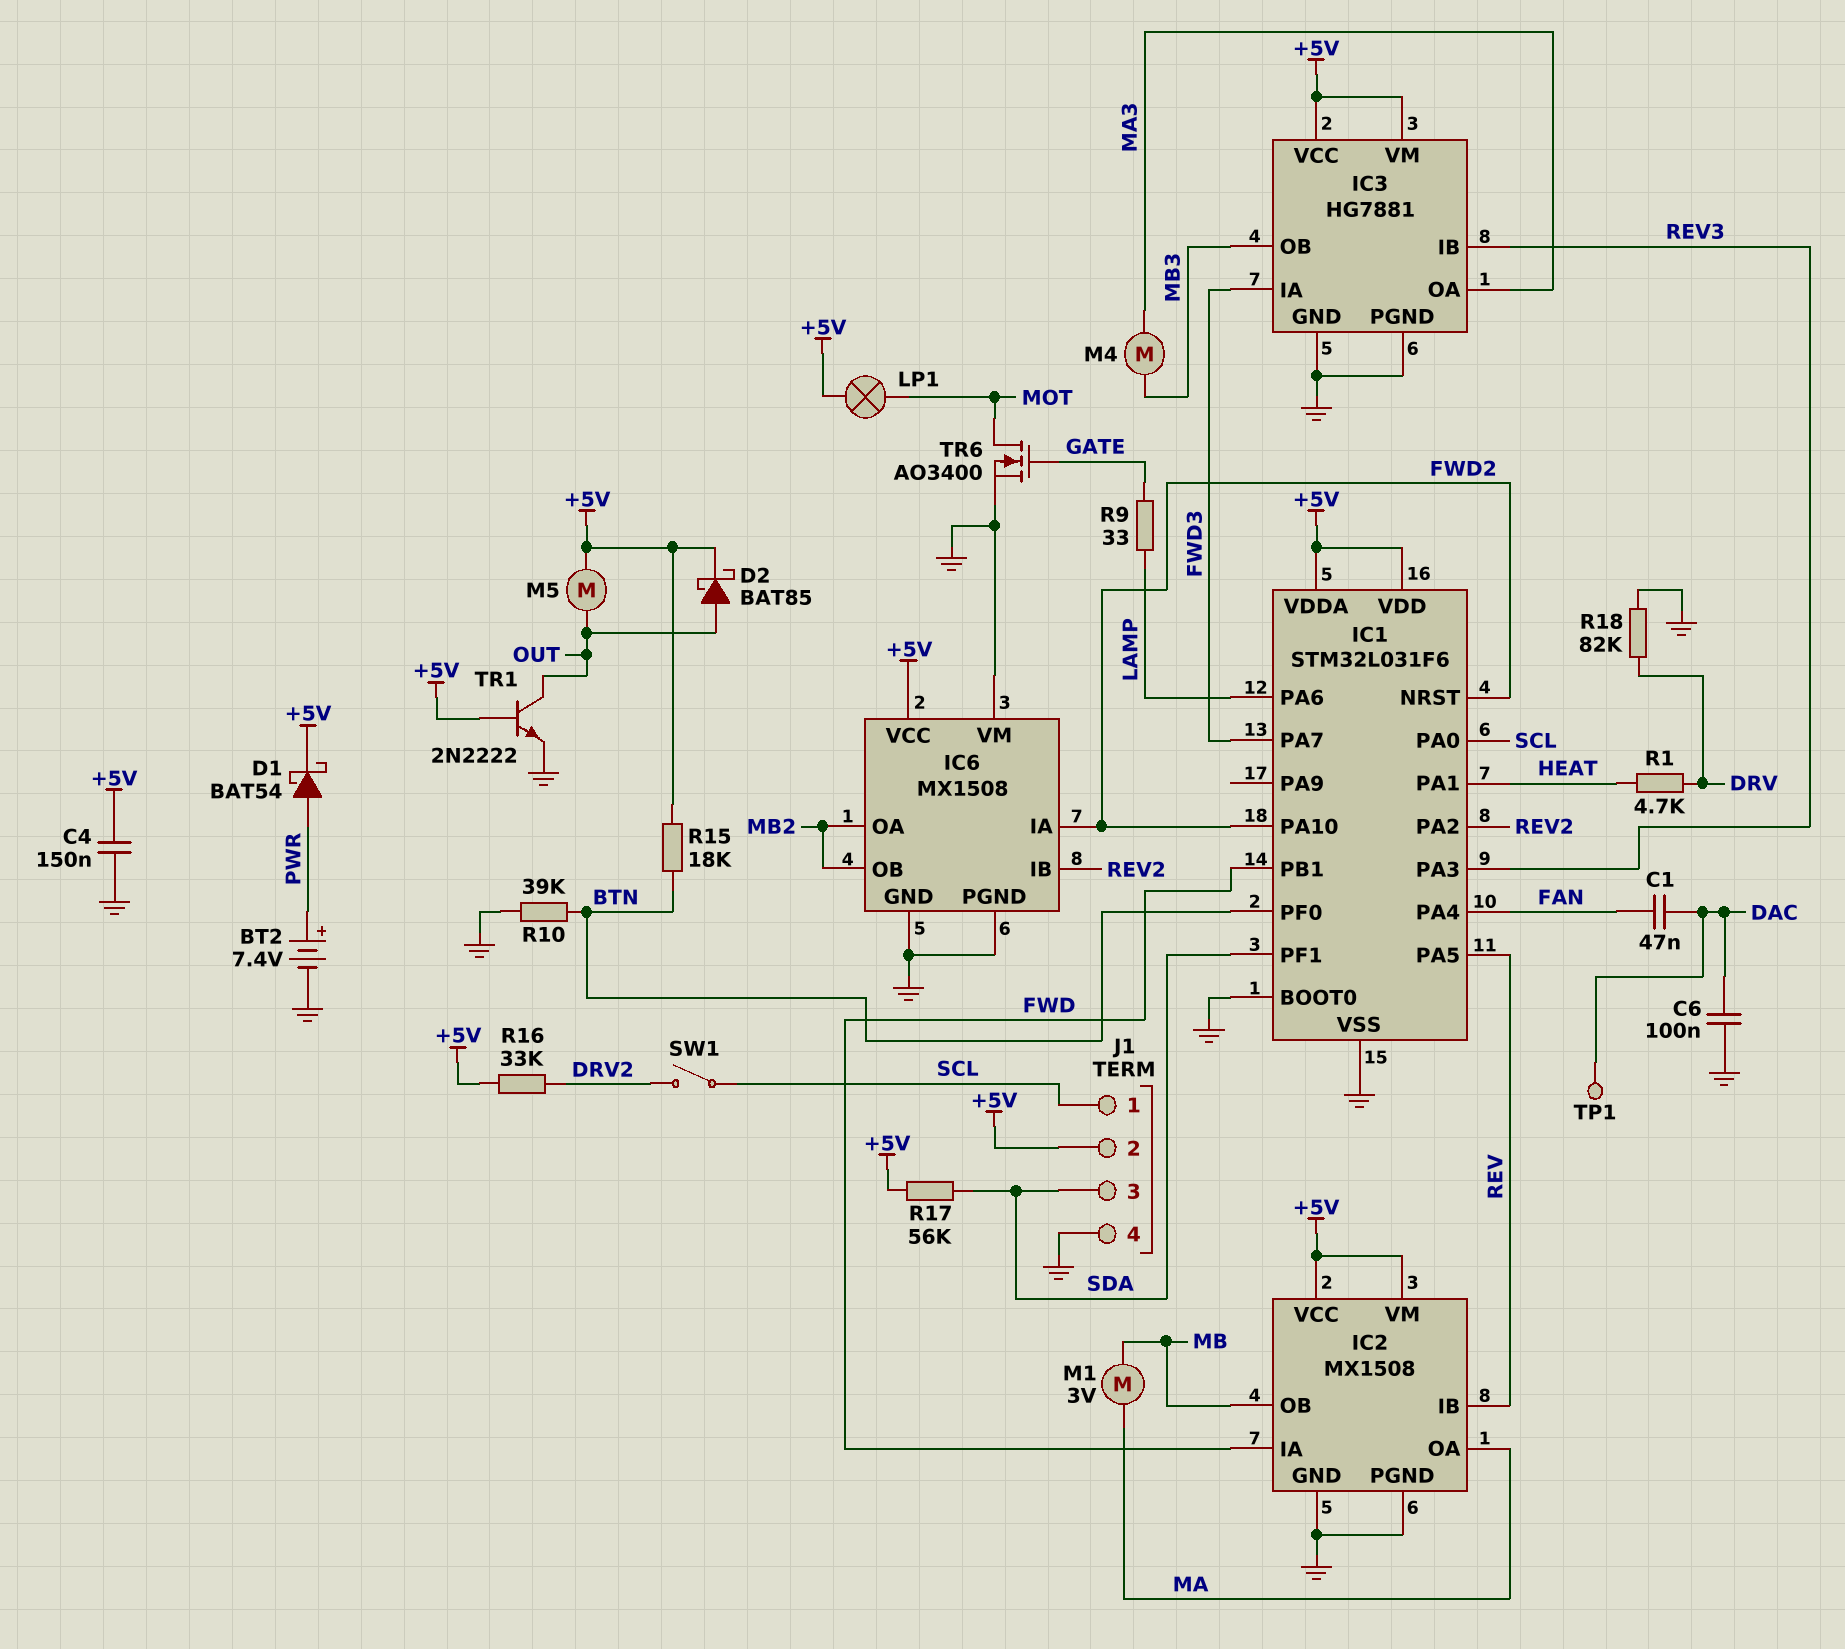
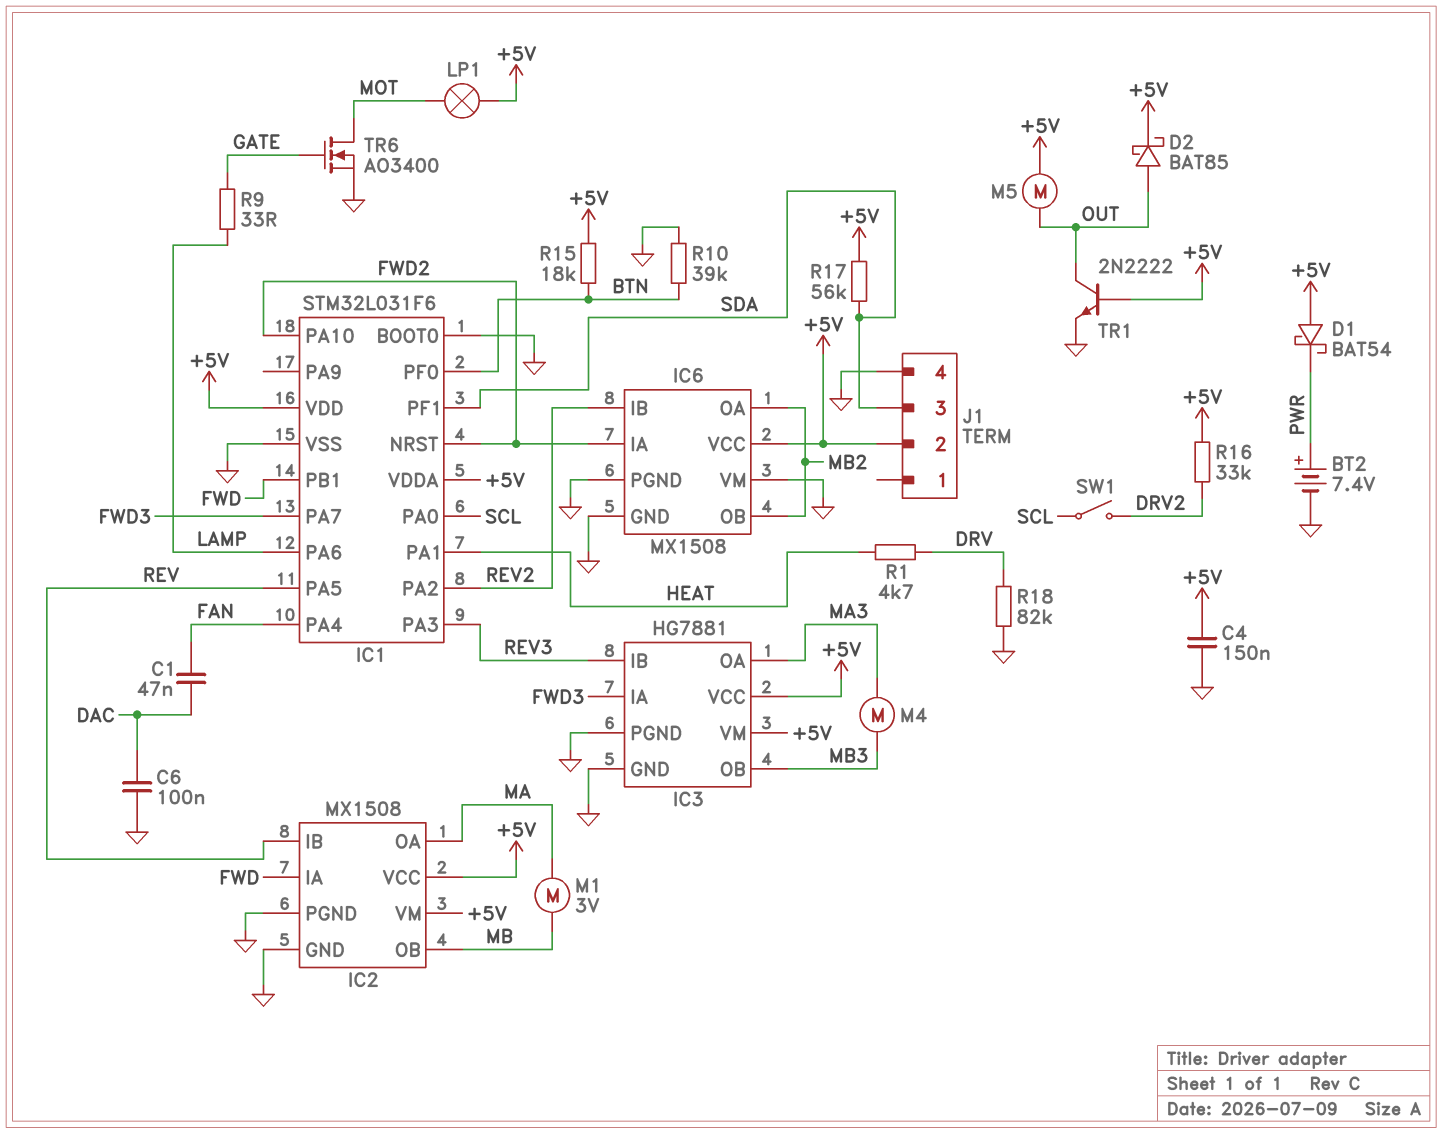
D1: schottky BAT54 (A PWR, K +5V) -> schottky BAT54 (A +5V, K PWR)
J1 pin 1: SCL -> none
TP1: test point (DAC) -> none

